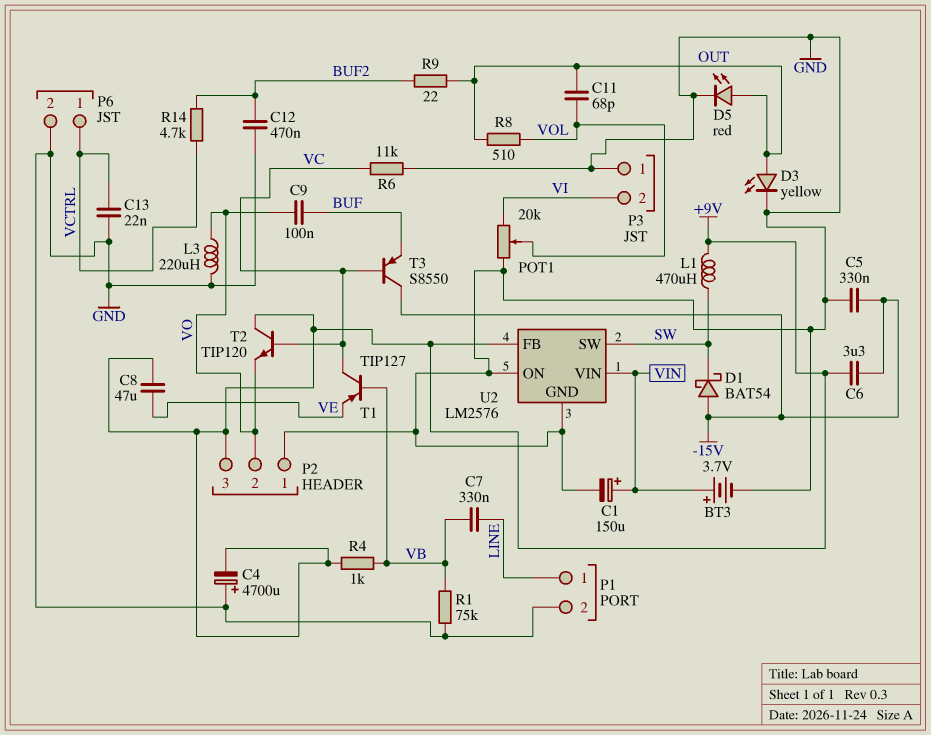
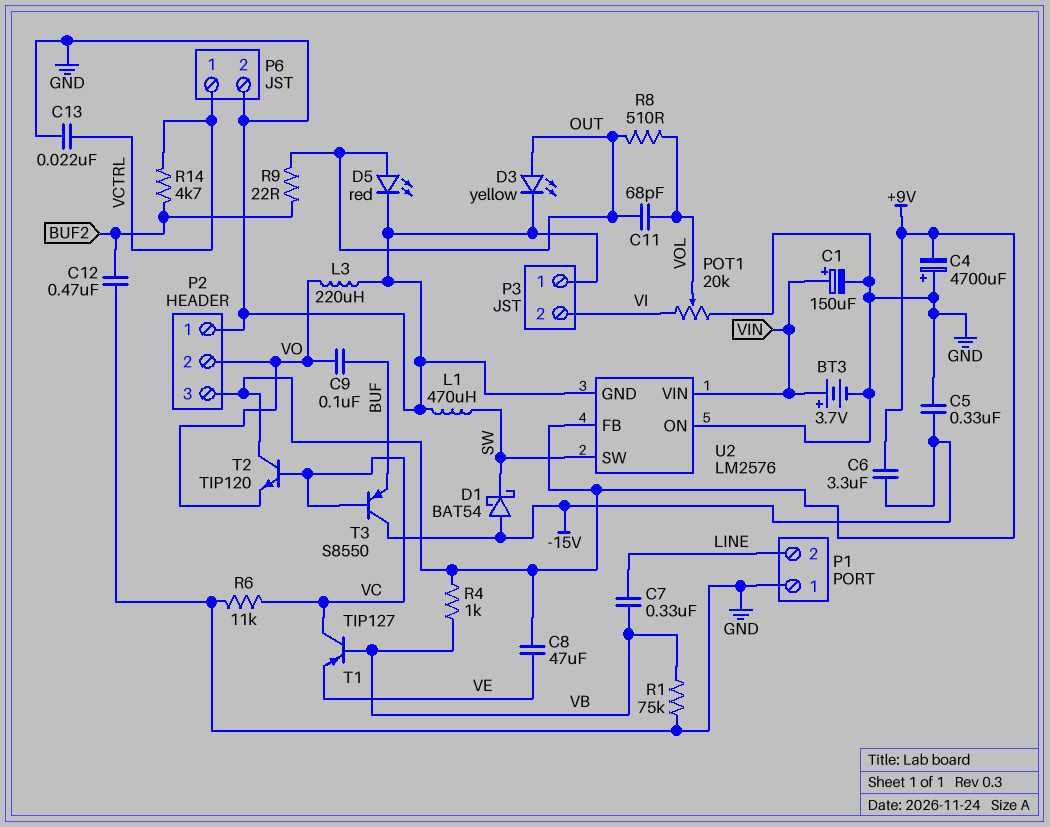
L1: 470uH (+9V, SW) -> 470uH (GND, SW)
P1 pin 1: LINE -> GND
P1 pin 2: GND -> LINE

